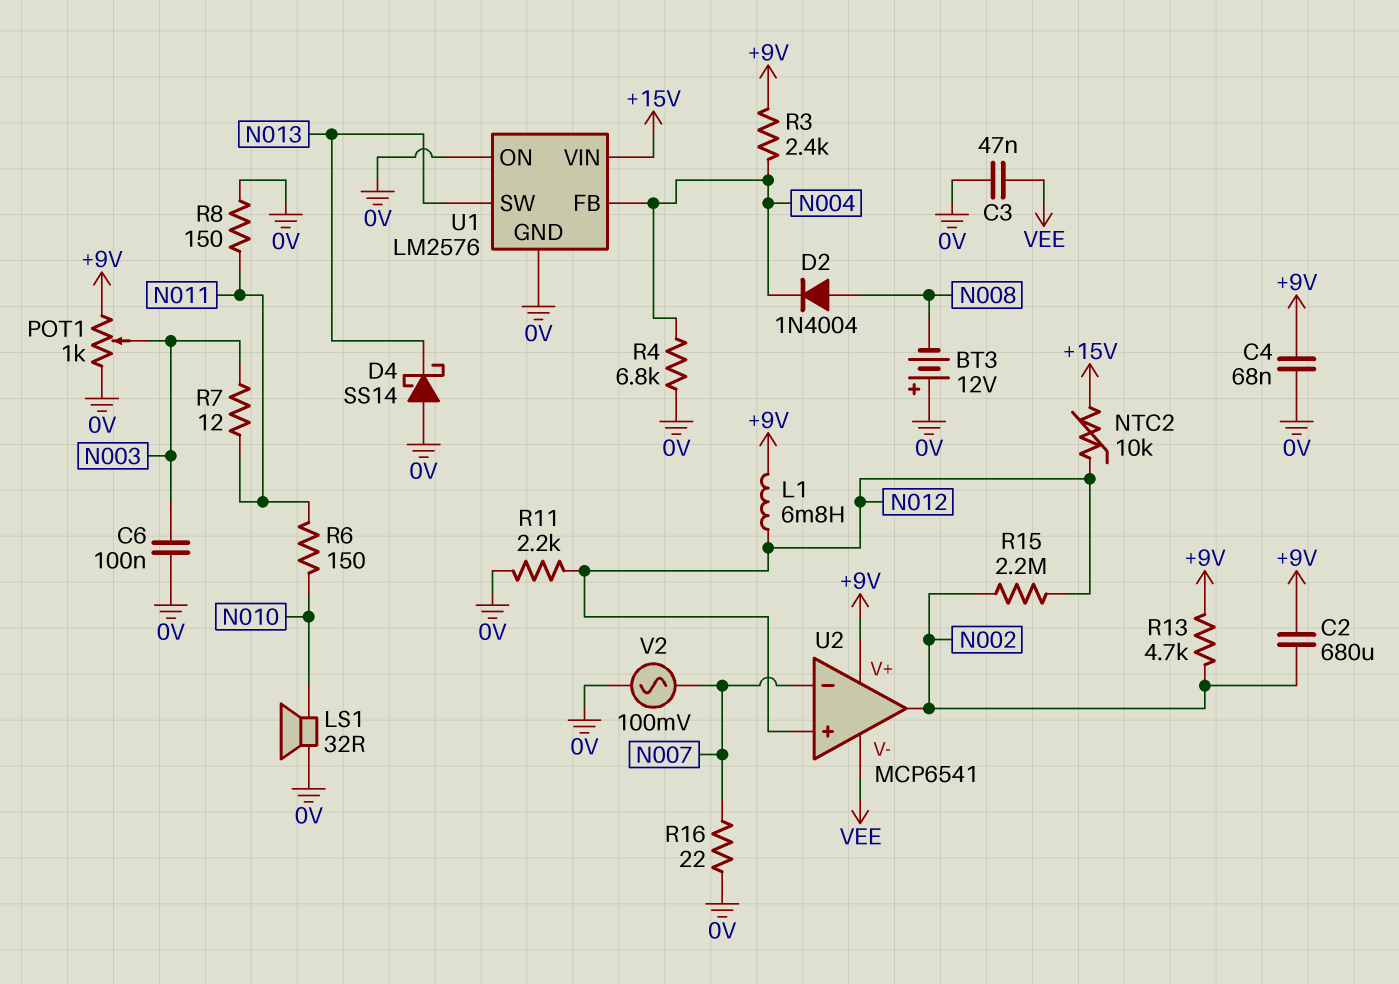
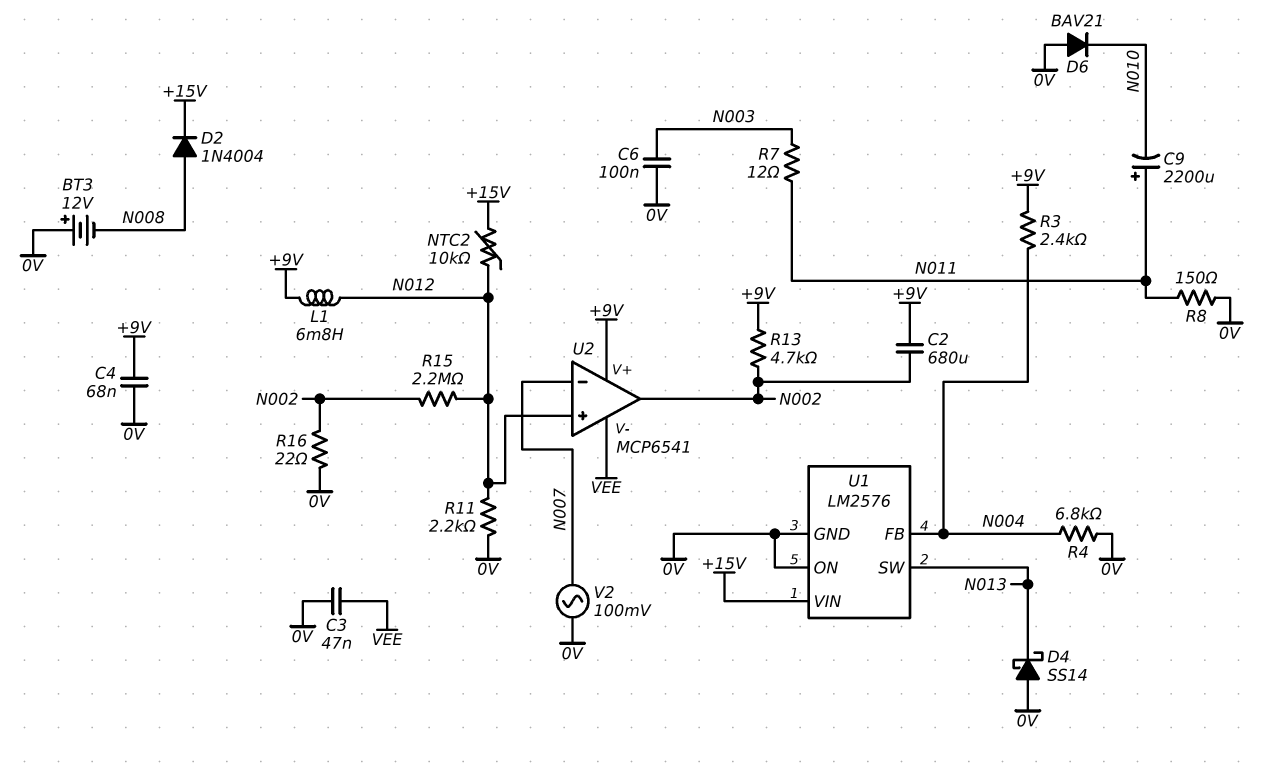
C9: none -> 2200uF (plus N011, minus N010)
D2: diode 1N4004 (A N008, K N004) -> diode 1N4004 (A N008, K +15V)
D6: none -> diode BAV21 (A 0V, K N010)
LS1: speaker 32R (0V, N010) -> none
POT1: 1k (+9V, 0V, wiper N003) -> none
R6: 150 (N010, N011) -> none
R16: 22 (0V, N007) -> 22 (0V, N002)

